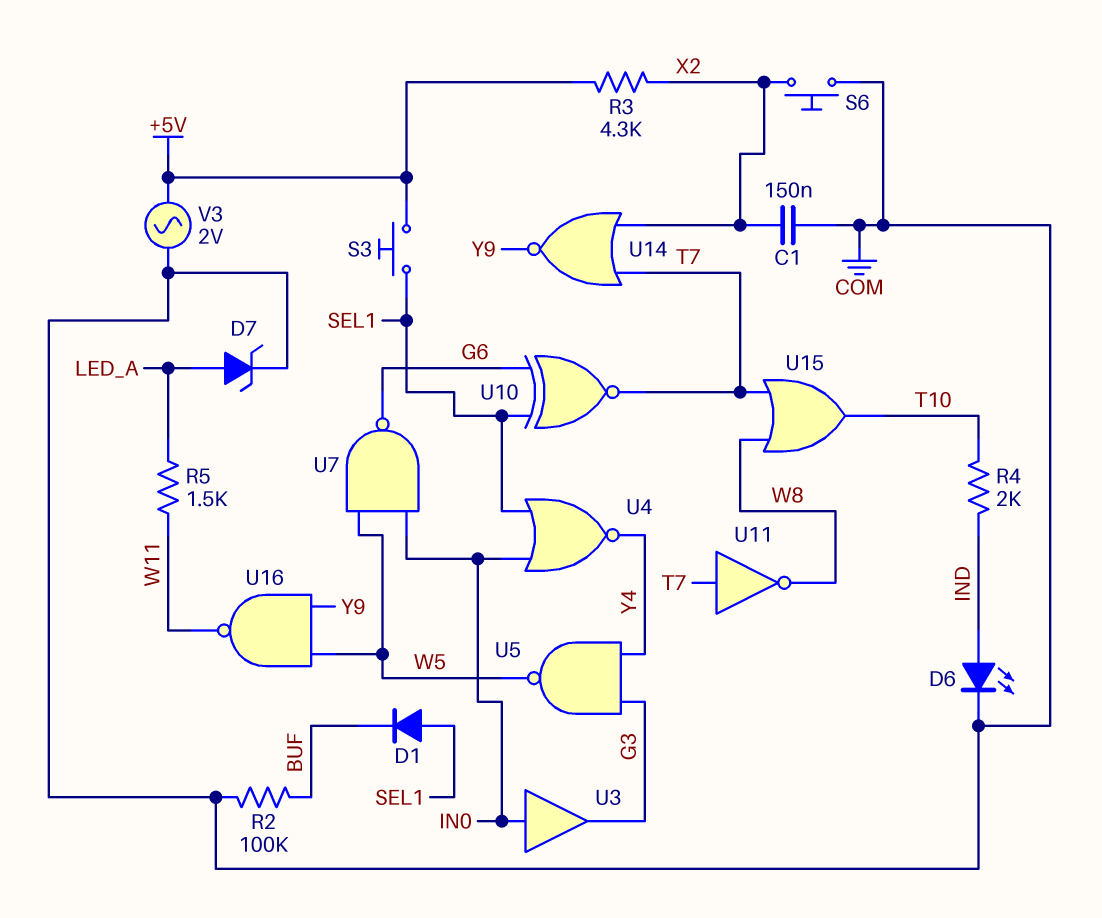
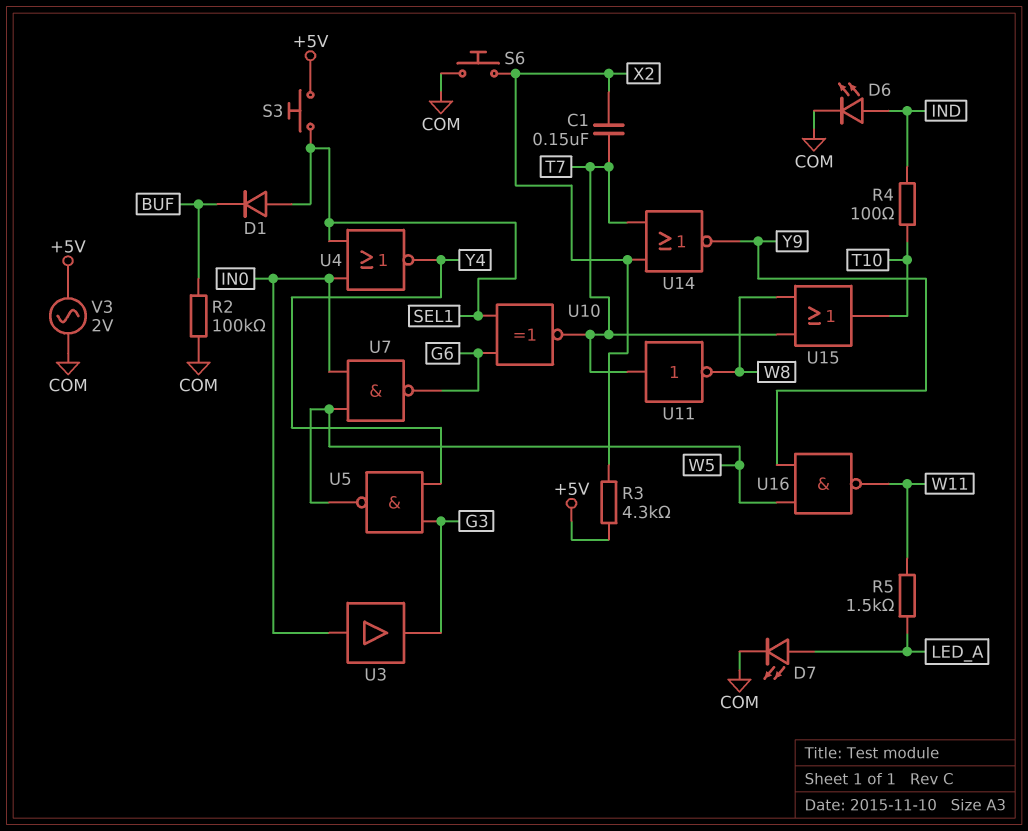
C1: 150nF (COM, X2) -> 150nF (T7, X2)
D7: zener (A LED_A, K COM) -> LED (A LED_A, K COM)
R4: 2k (IND, T10) -> 100 (IND, T10)

